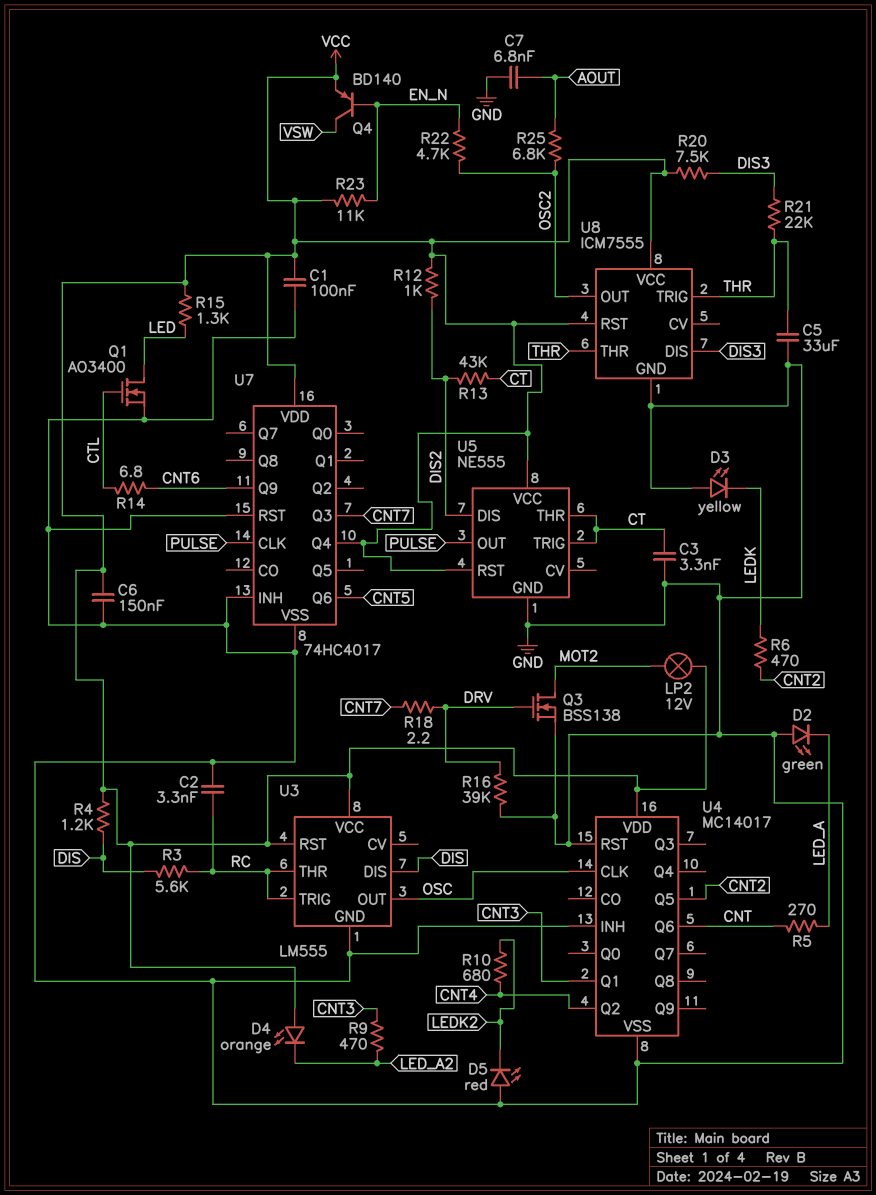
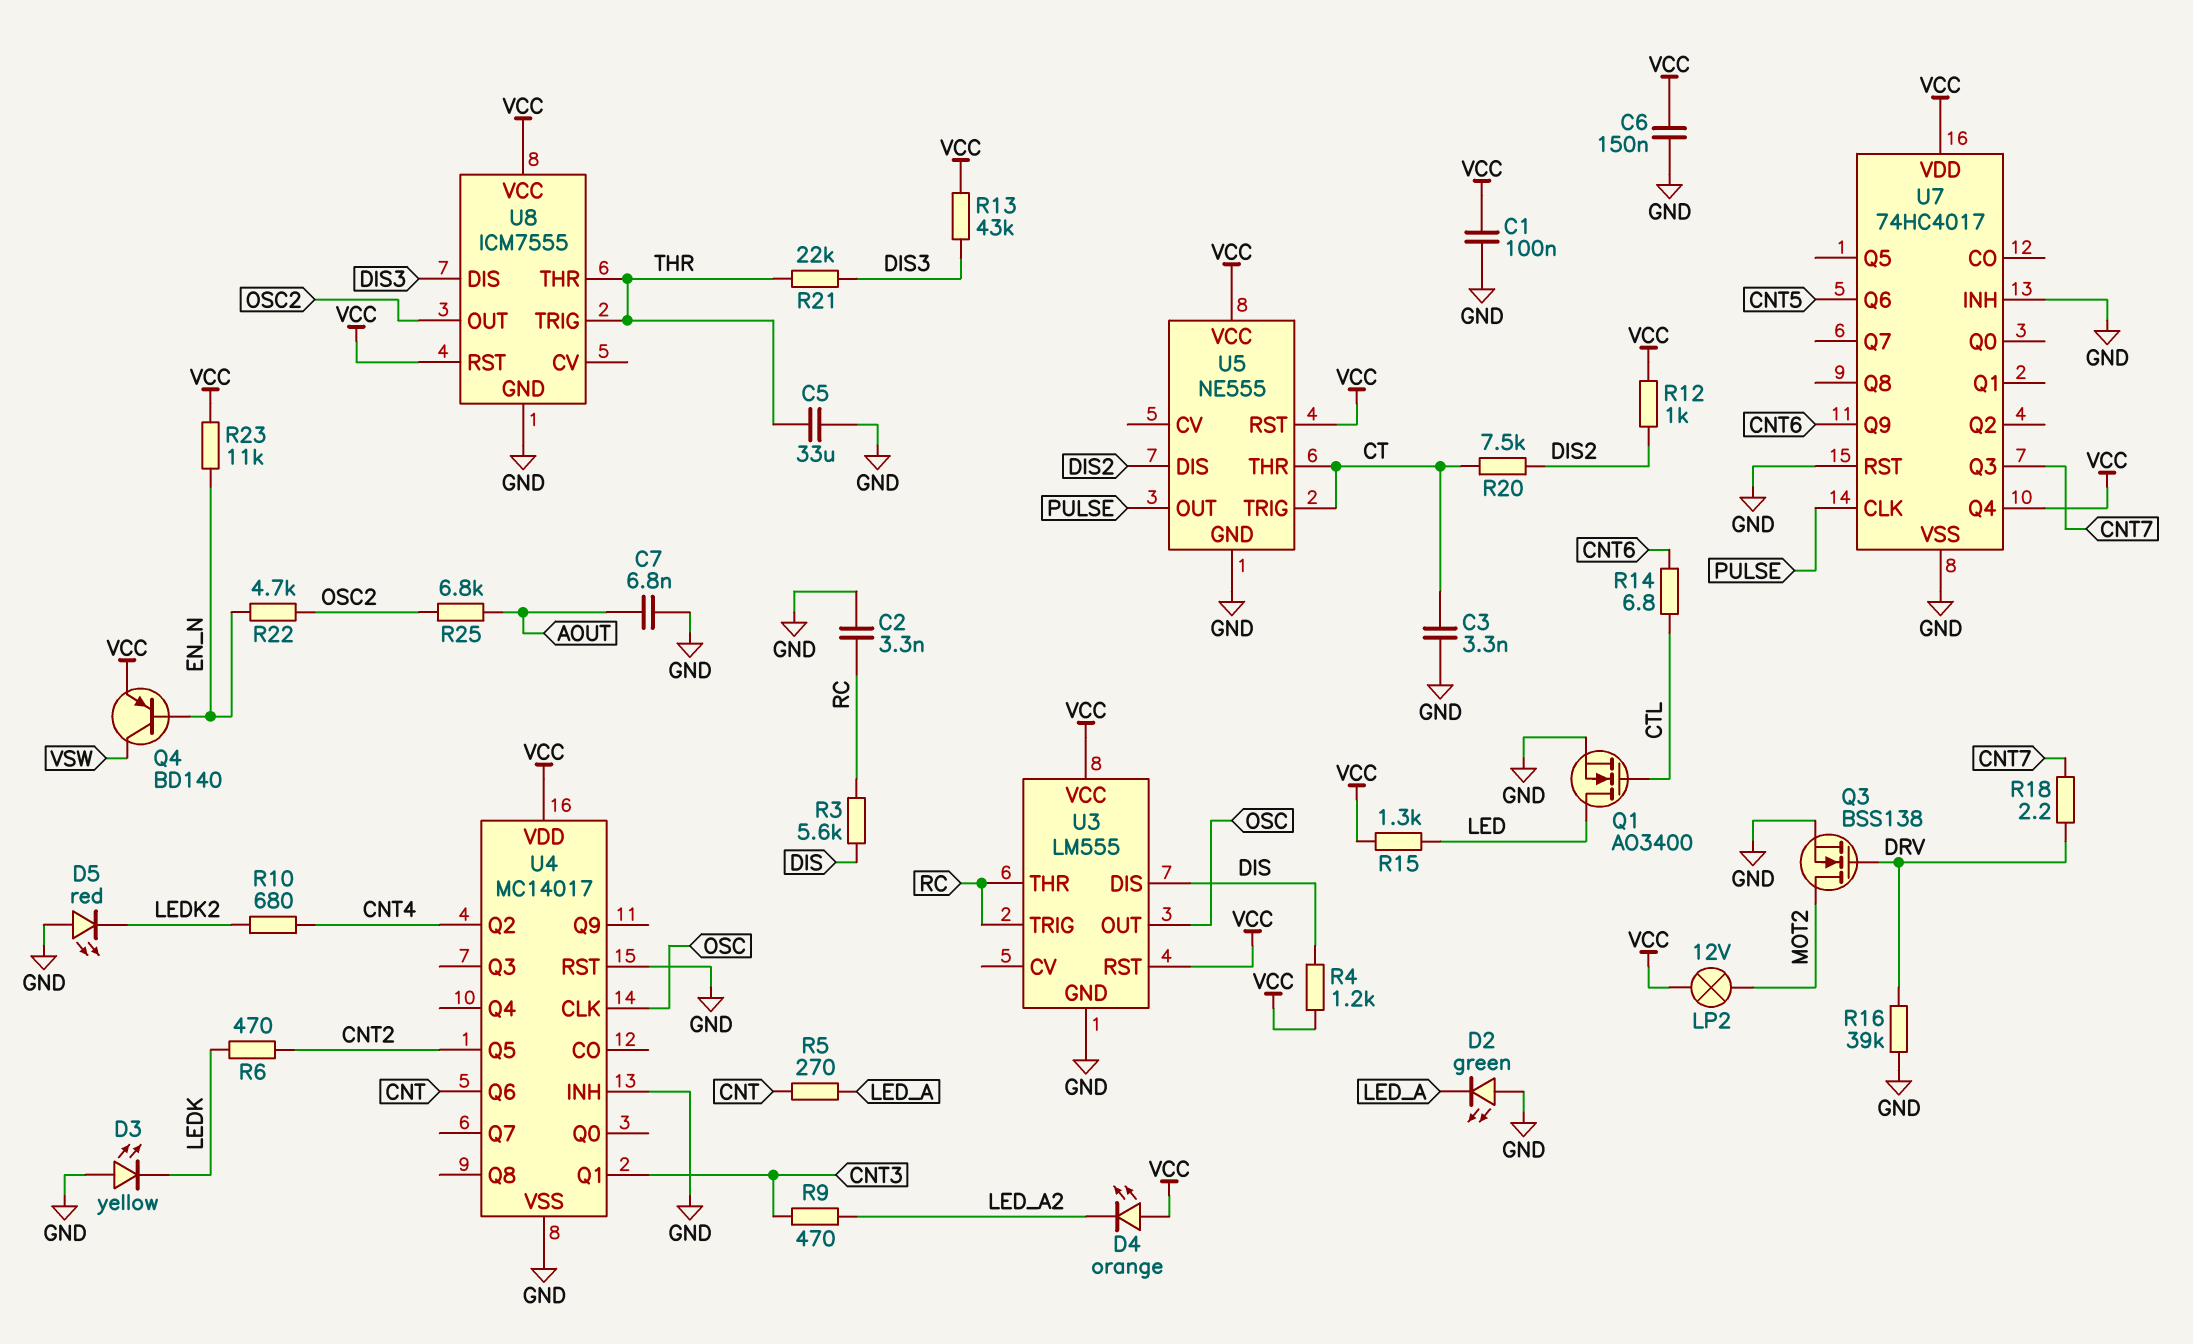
R13: 43k (CT, DIS2) -> 43k (DIS3, VCC)
R20: 7.5k (DIS3, VCC) -> 7.5k (CT, DIS2)

